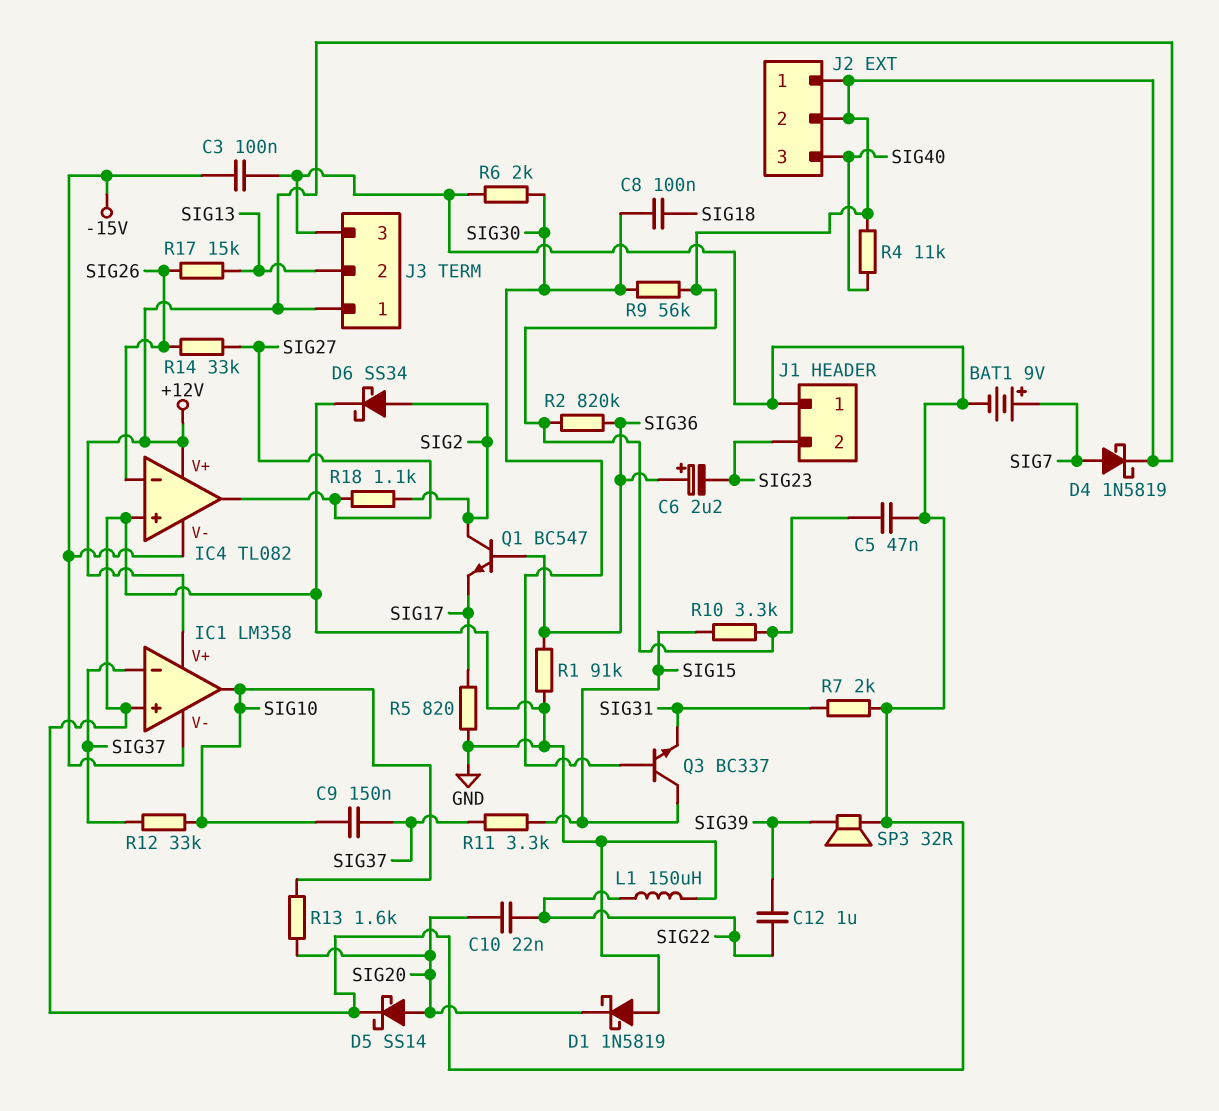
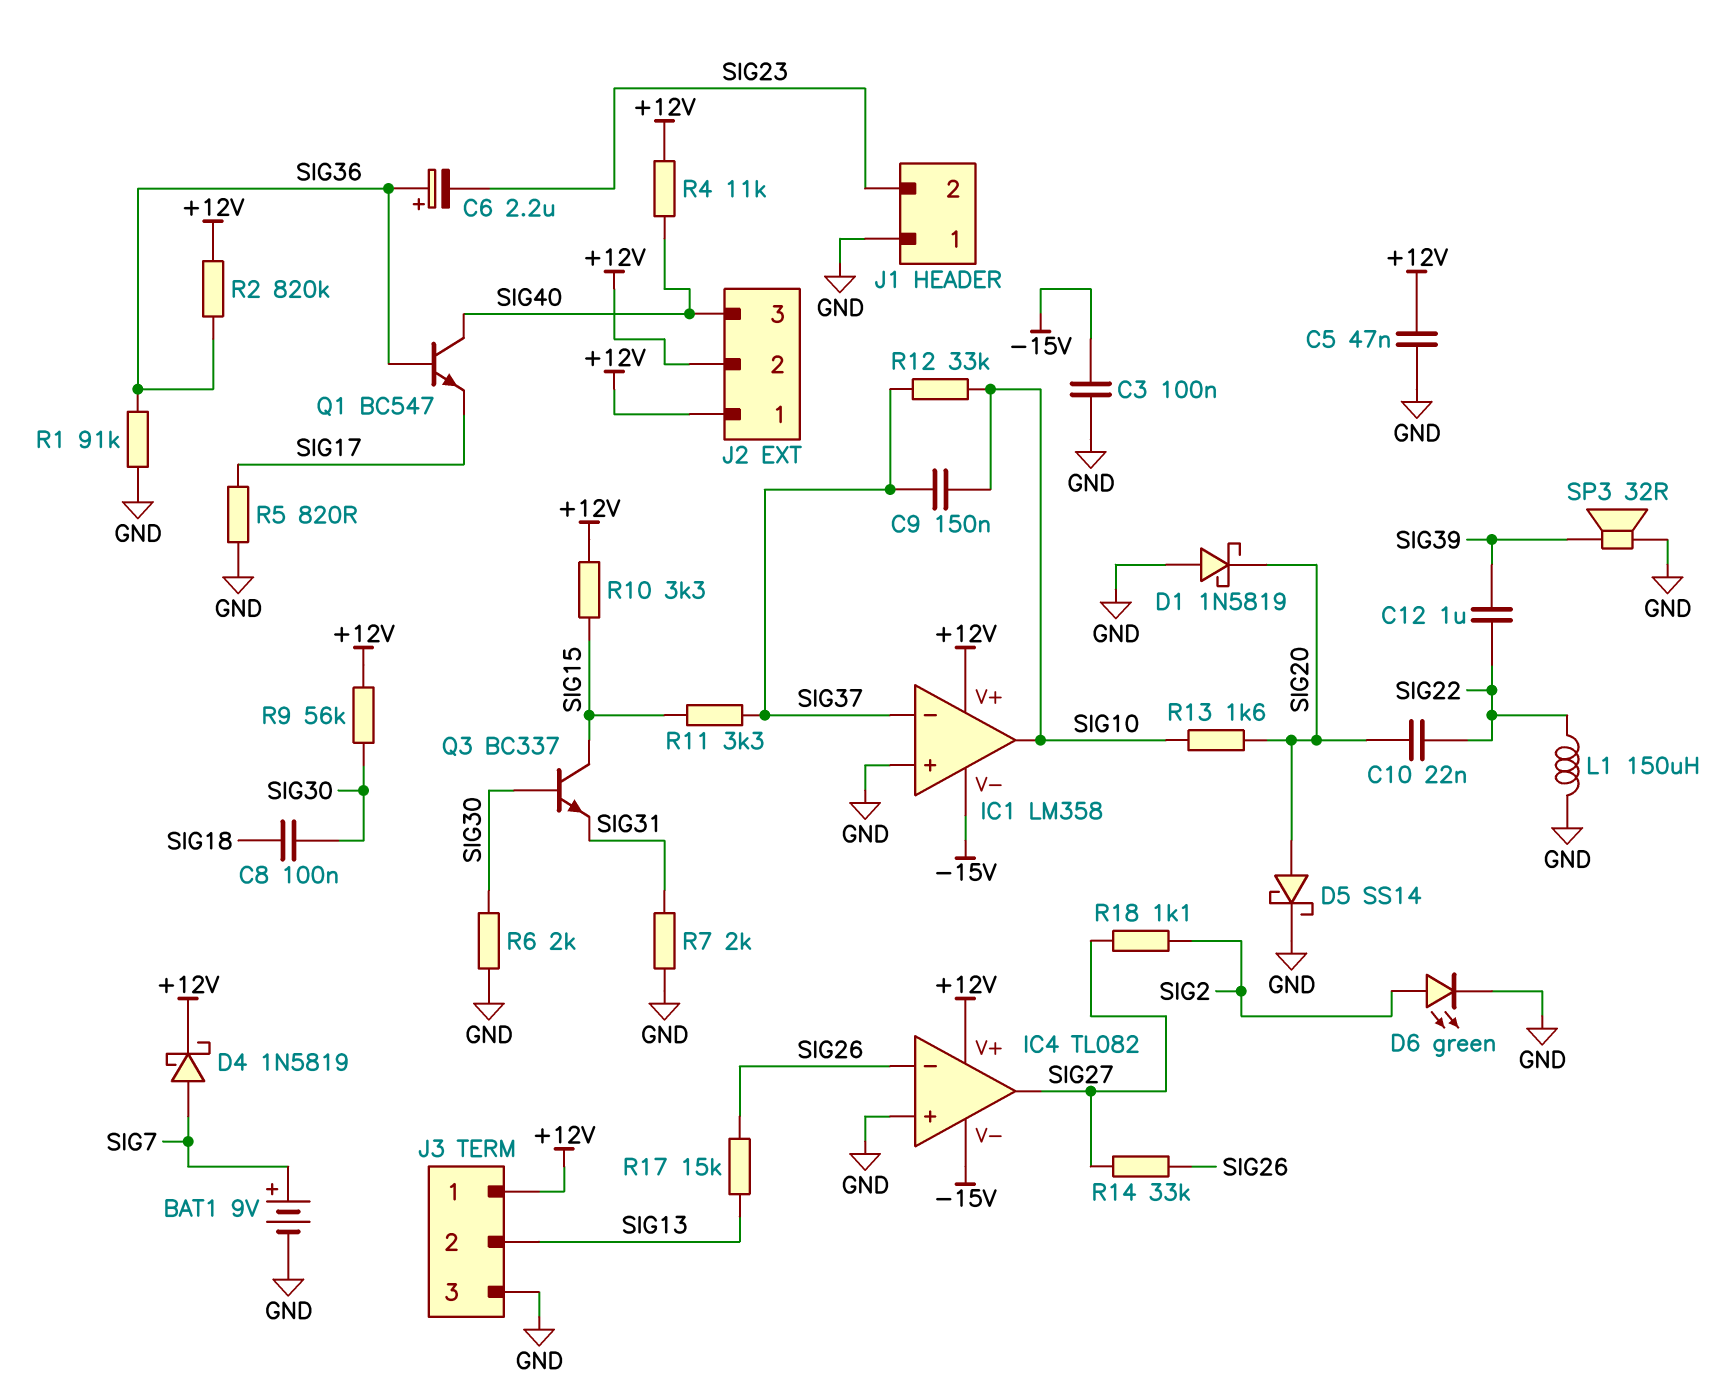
D6: schottky SS34 (A SIG2, K GND) -> LED green (A SIG2, K GND)
Q1: NPN BC547 (B SIG36, C SIG2, E SIG17) -> NPN BC547 (B SIG36, C SIG40, E SIG17)

